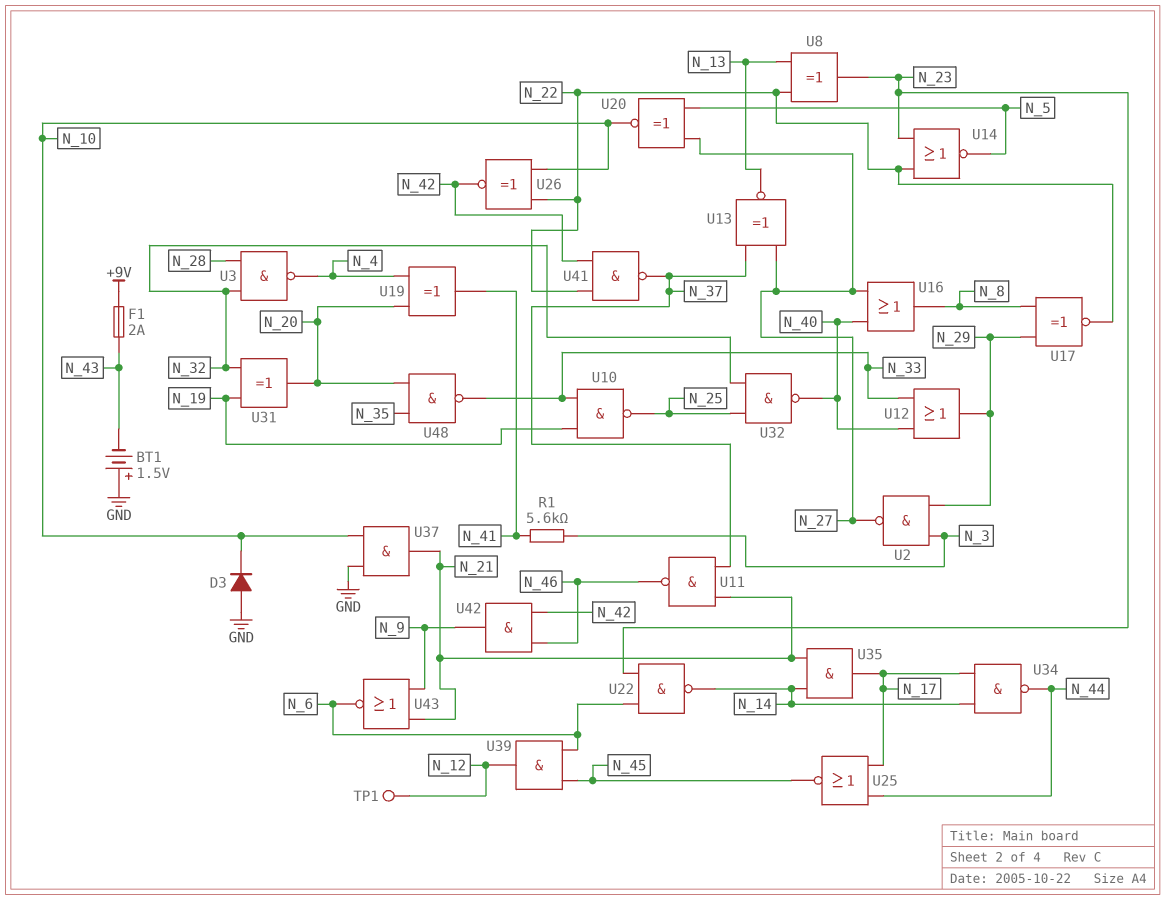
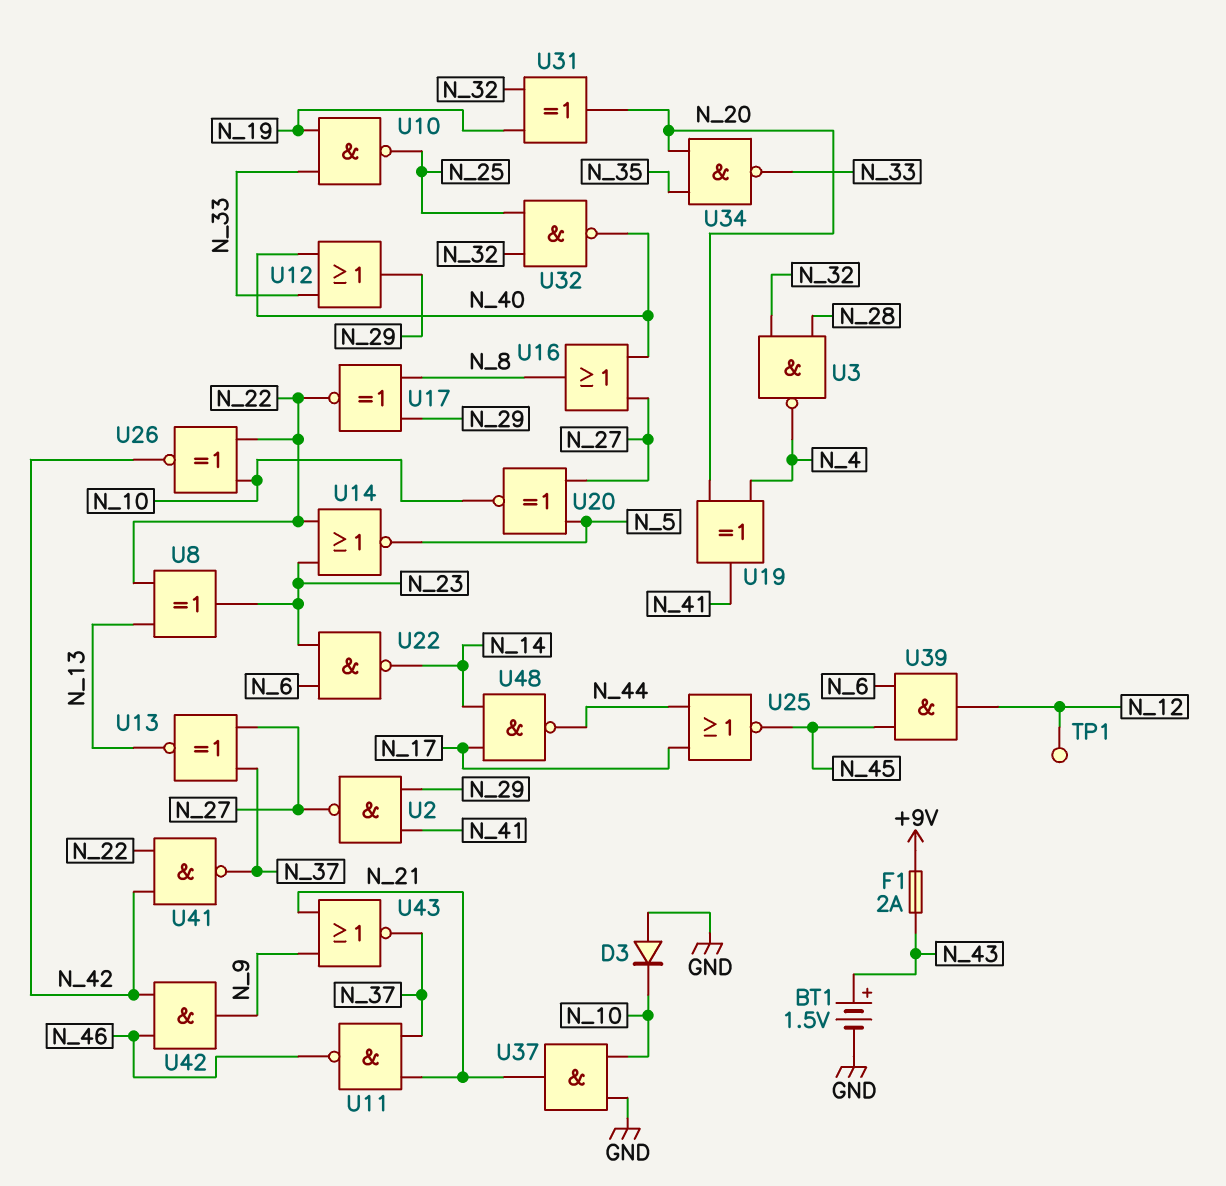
BT1: 1.5V (plus GND, minus N_43) -> 1.5V (plus N_43, minus GND)
R1: 5.6k (N_3, N_41) -> none
U2: NAND (in N_3, in N_29, out N_27) -> NAND (in N_29, in N_41, out N_27)
U34: NAND (in N_14, in N_17, out N_44) -> NAND (in N_20, in N_35, out N_33)
U35: AND (in N_14, in N_21, out N_17) -> none
U43: NOR (in N_9, in N_21, out N_6) -> NOR (in N_9, in N_21, out N_37)
U48: NAND (in N_20, in N_35, out N_33) -> NAND (in N_14, in N_17, out N_44)

